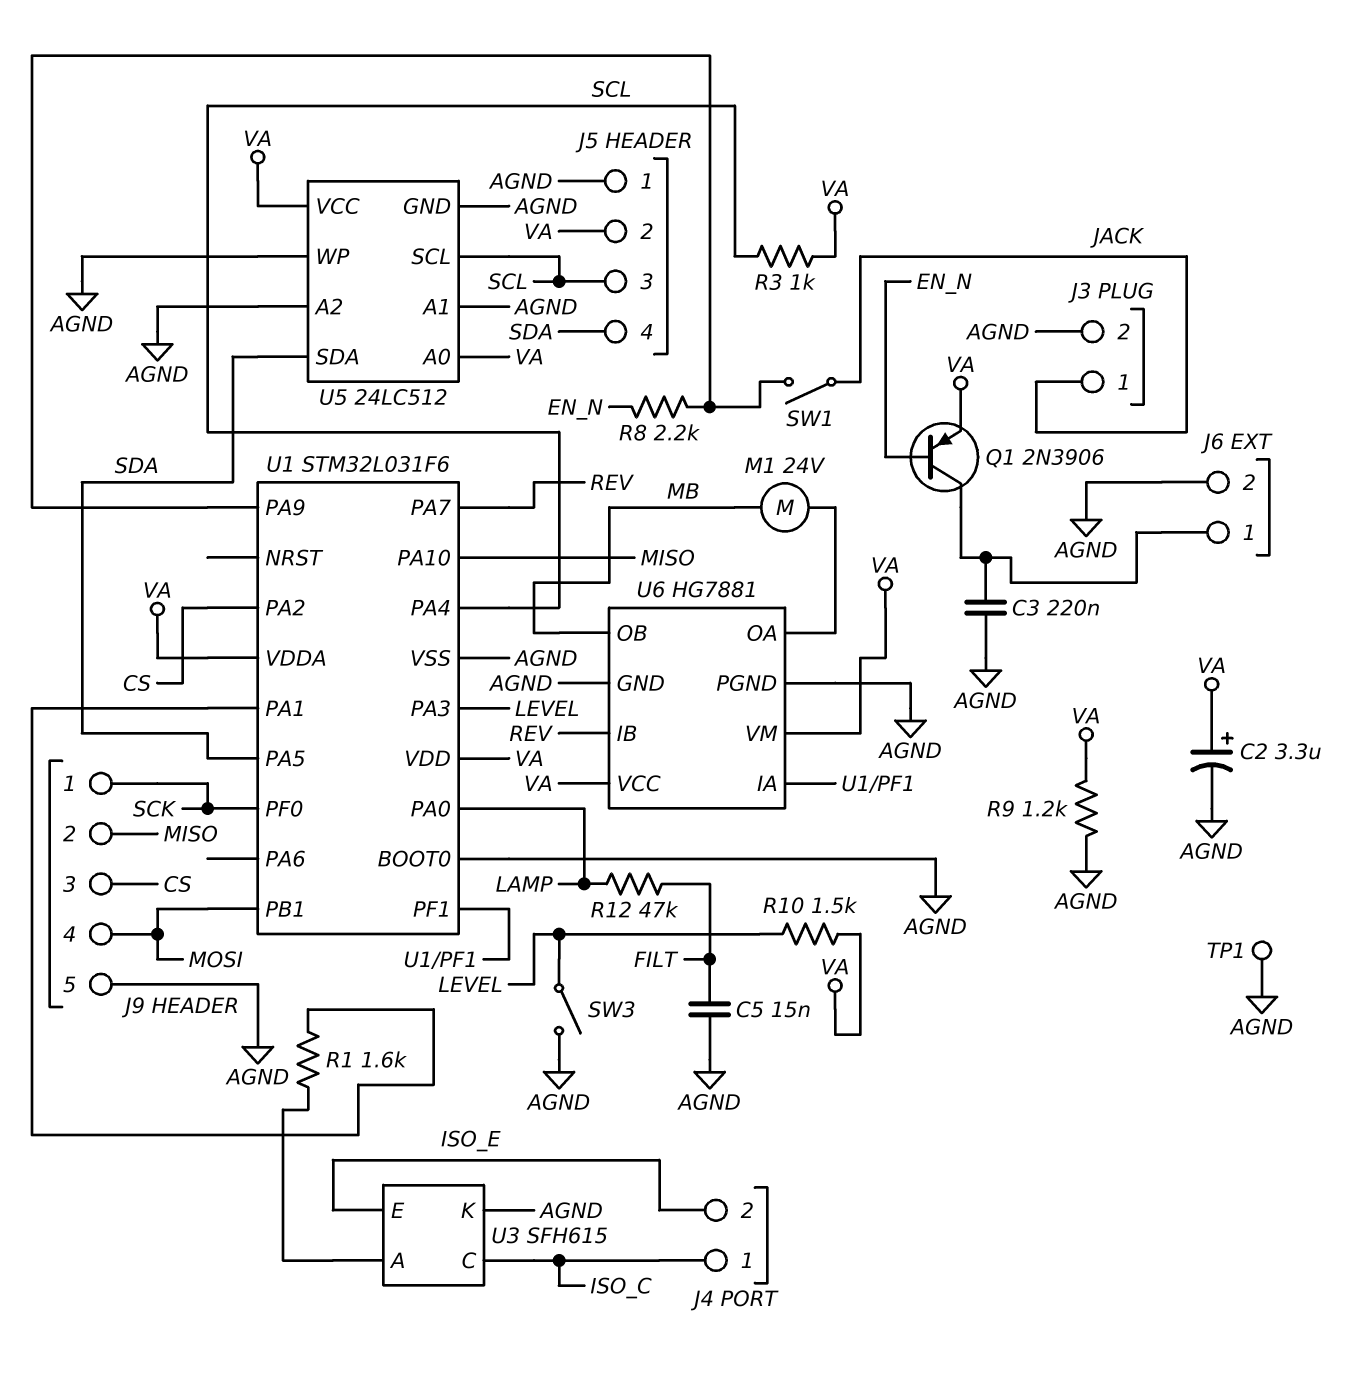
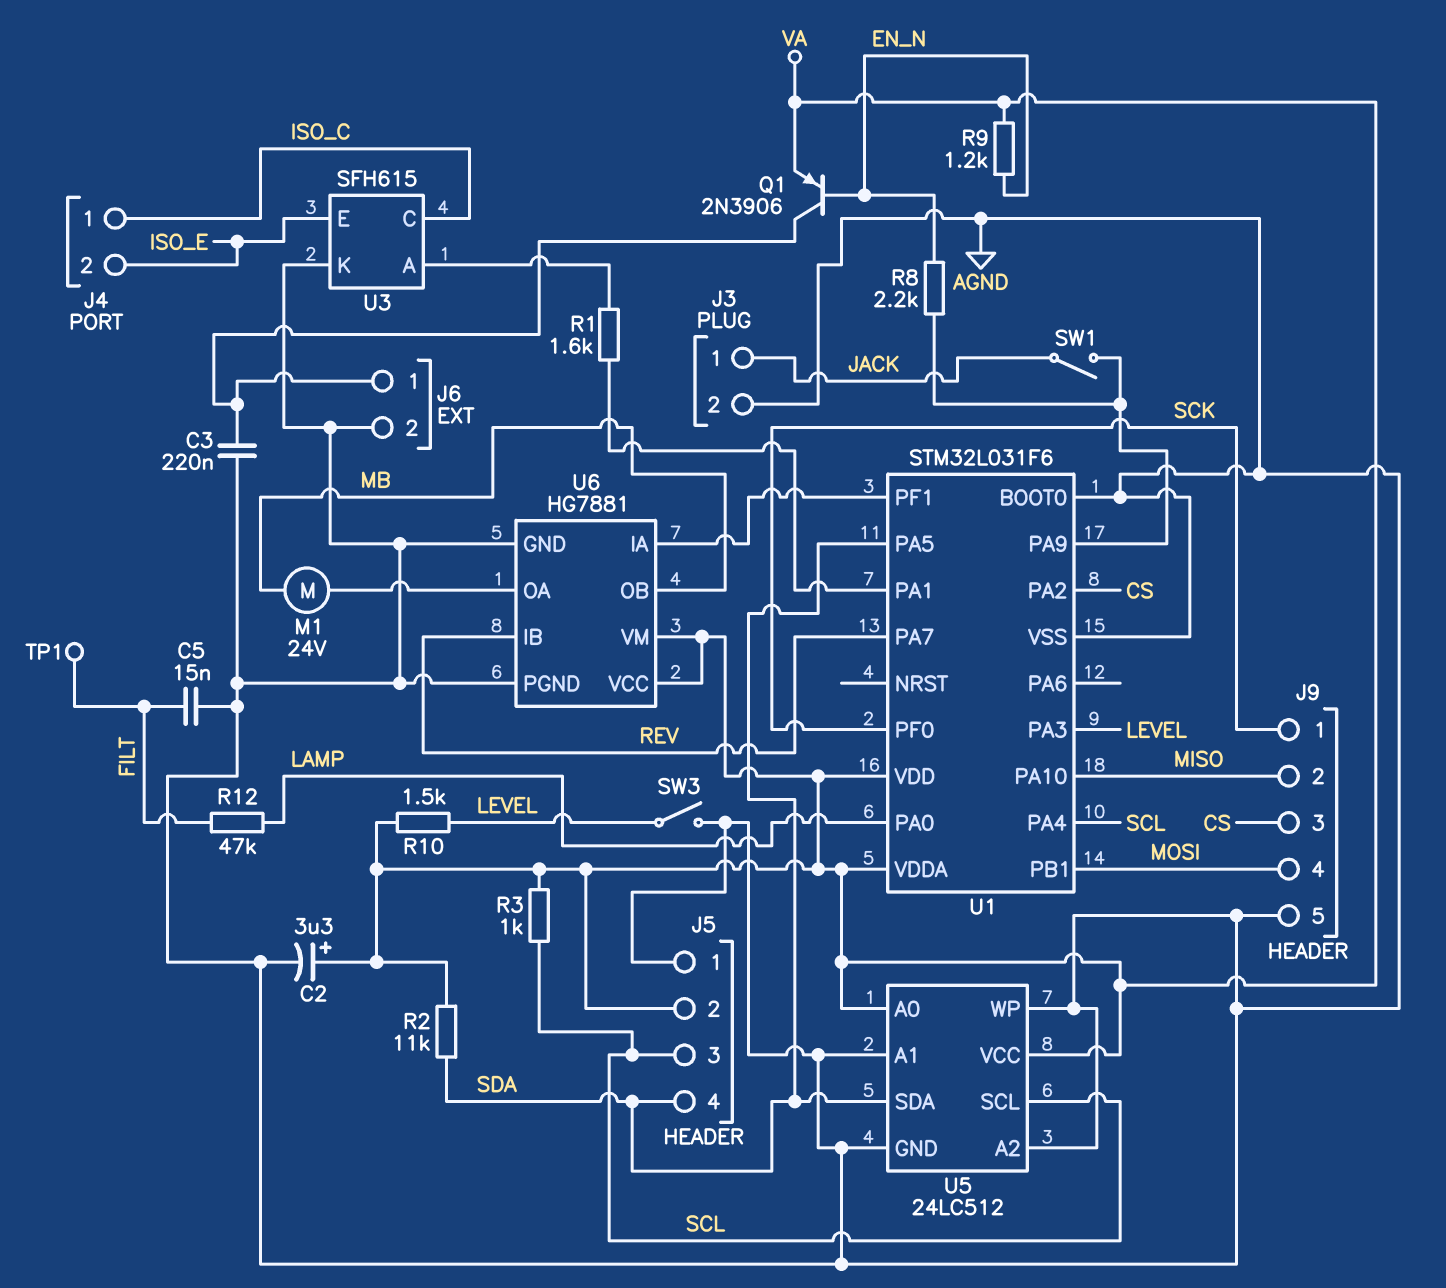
R2: none -> 11k (SDA, VA)
R9: 1.2k (AGND, VA) -> 1.2k (EN_N, VA)
TP1: test point (AGND) -> test point (FILT)

